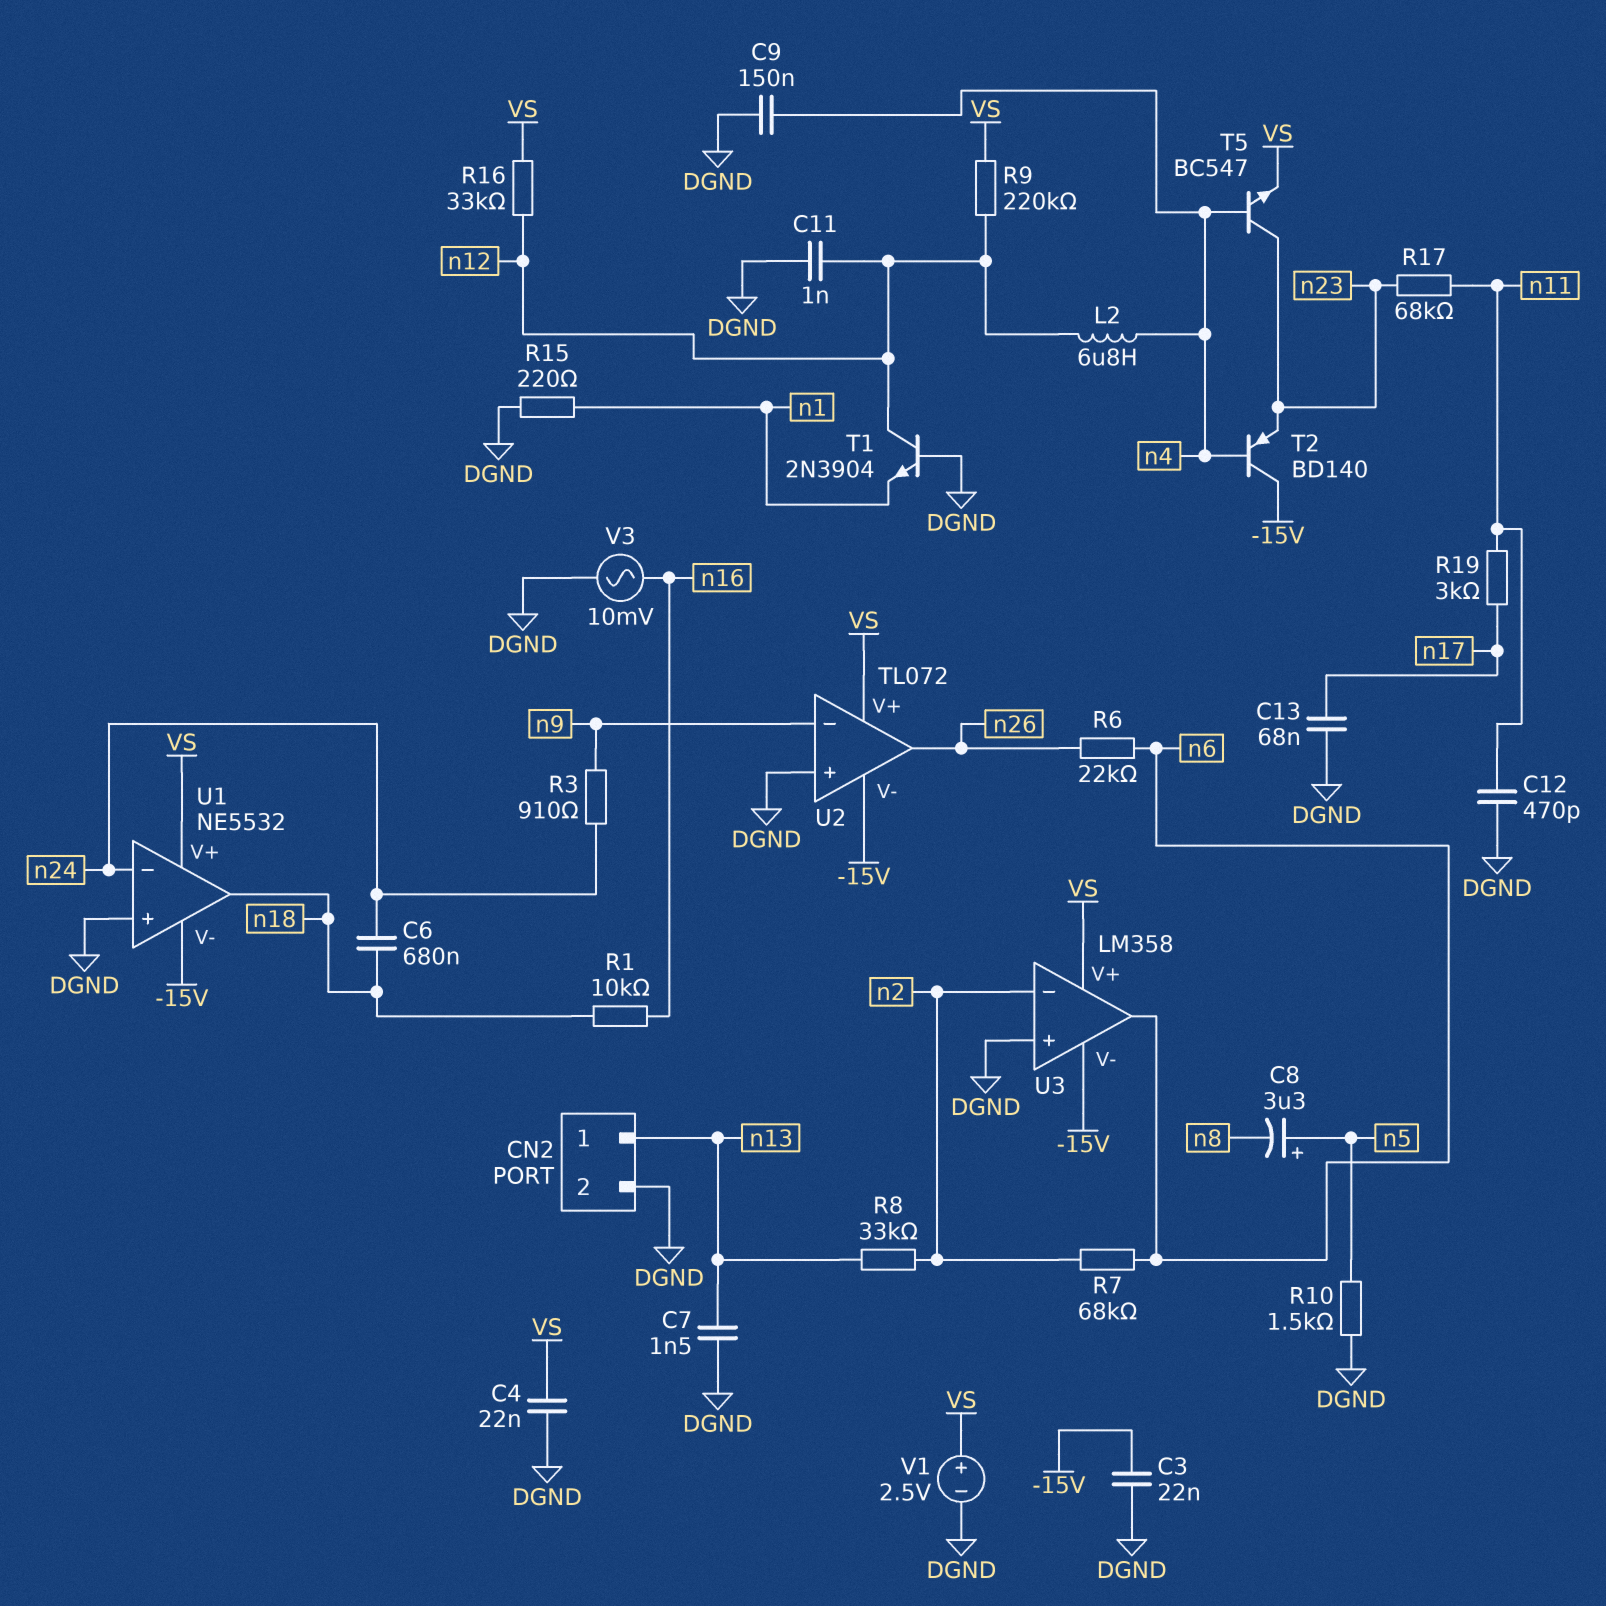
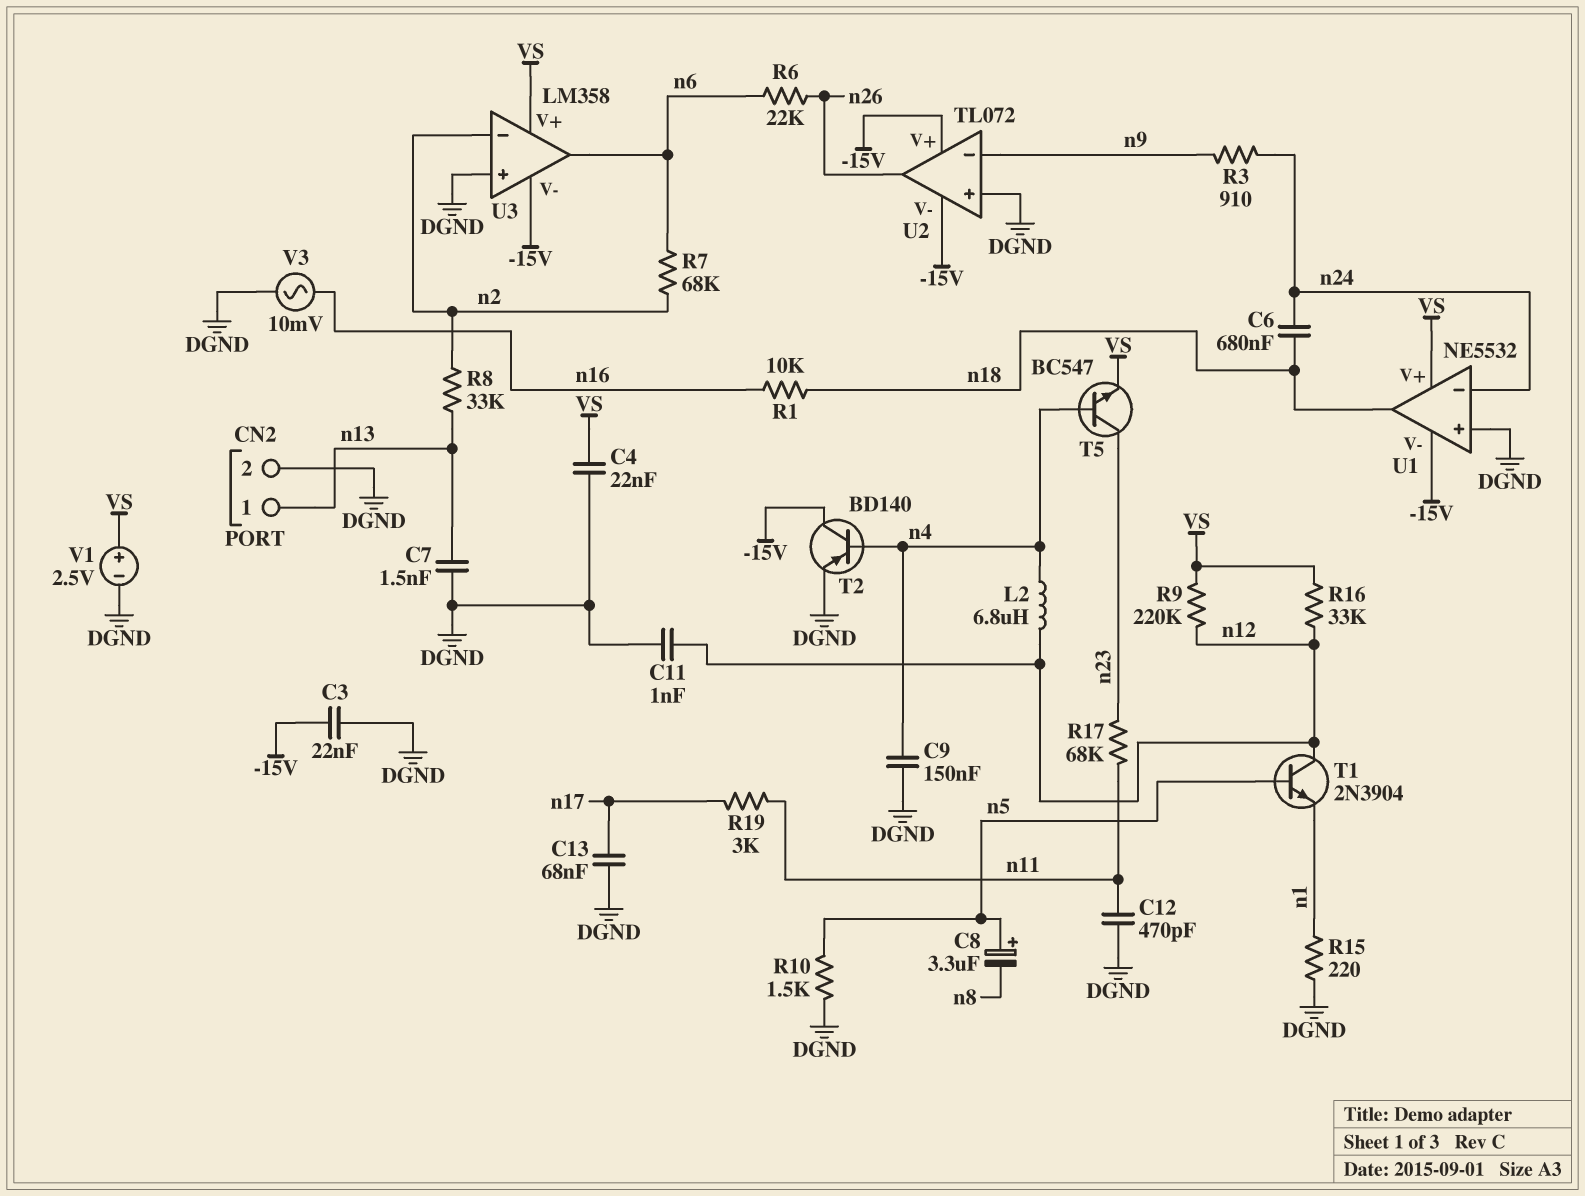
T1: NPN 2N3904 (B DGND, C n12, E n1) -> NPN 2N3904 (B n5, C n12, E n1)
T2: PNP BD140 (B n4, C -15V, E n23) -> PNP BD140 (B n4, C -15V, E DGND)
U2 pin V+: VS -> -15V

